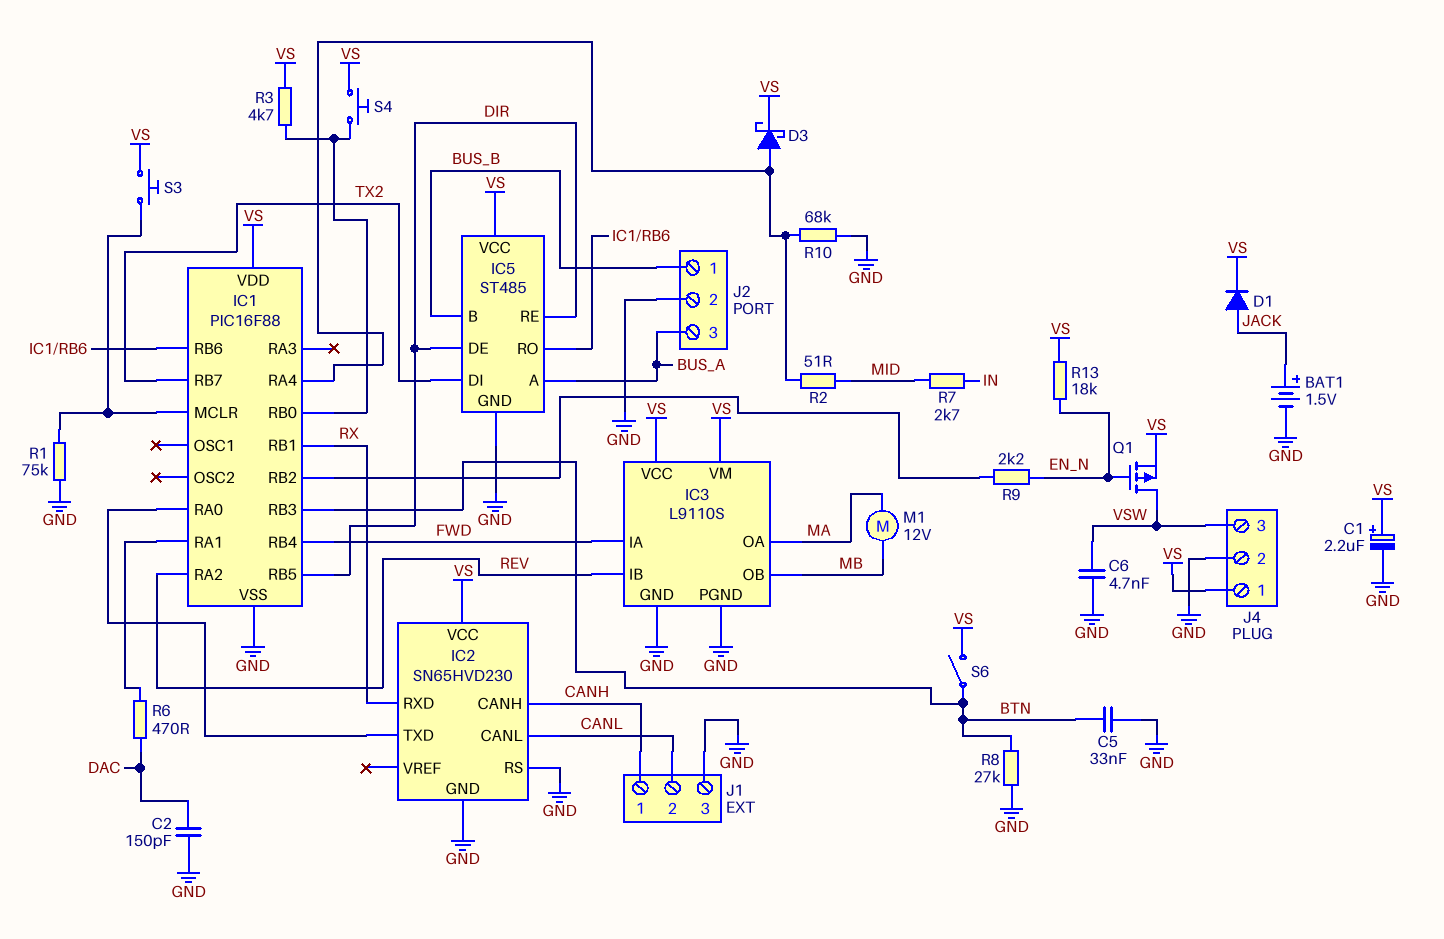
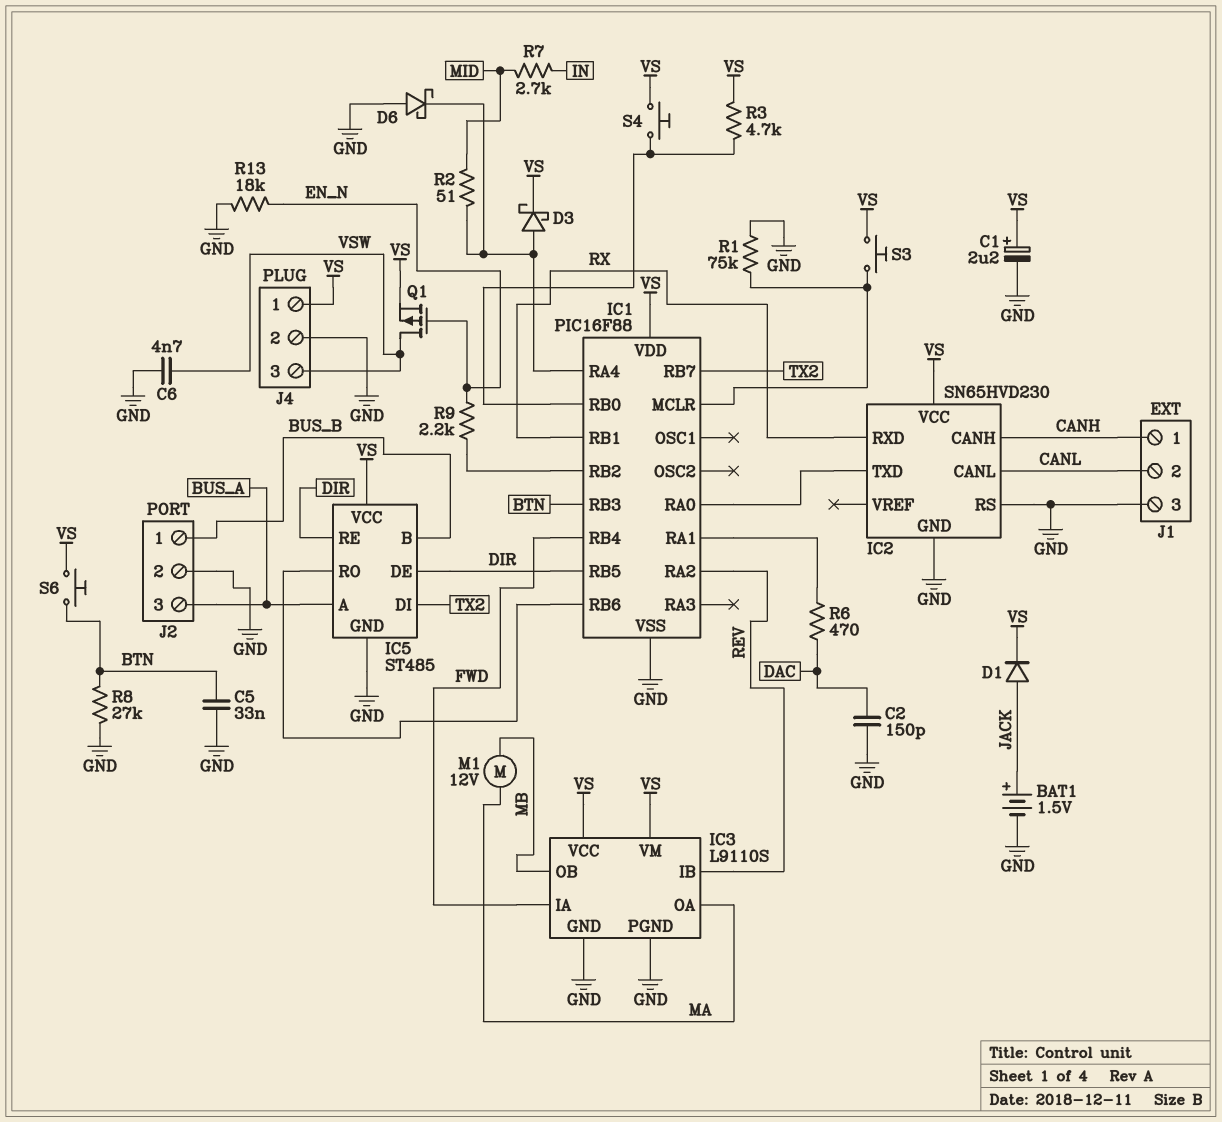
D6: none -> schottky (A GND, K IC1/RA4)
R10: 68k (GND, IC1/RA4) -> none
R13: 18k (EN_N, VS) -> 18k (EN_N, GND)
S6: switch (BTN, VS) -> button (BTN, VS)

